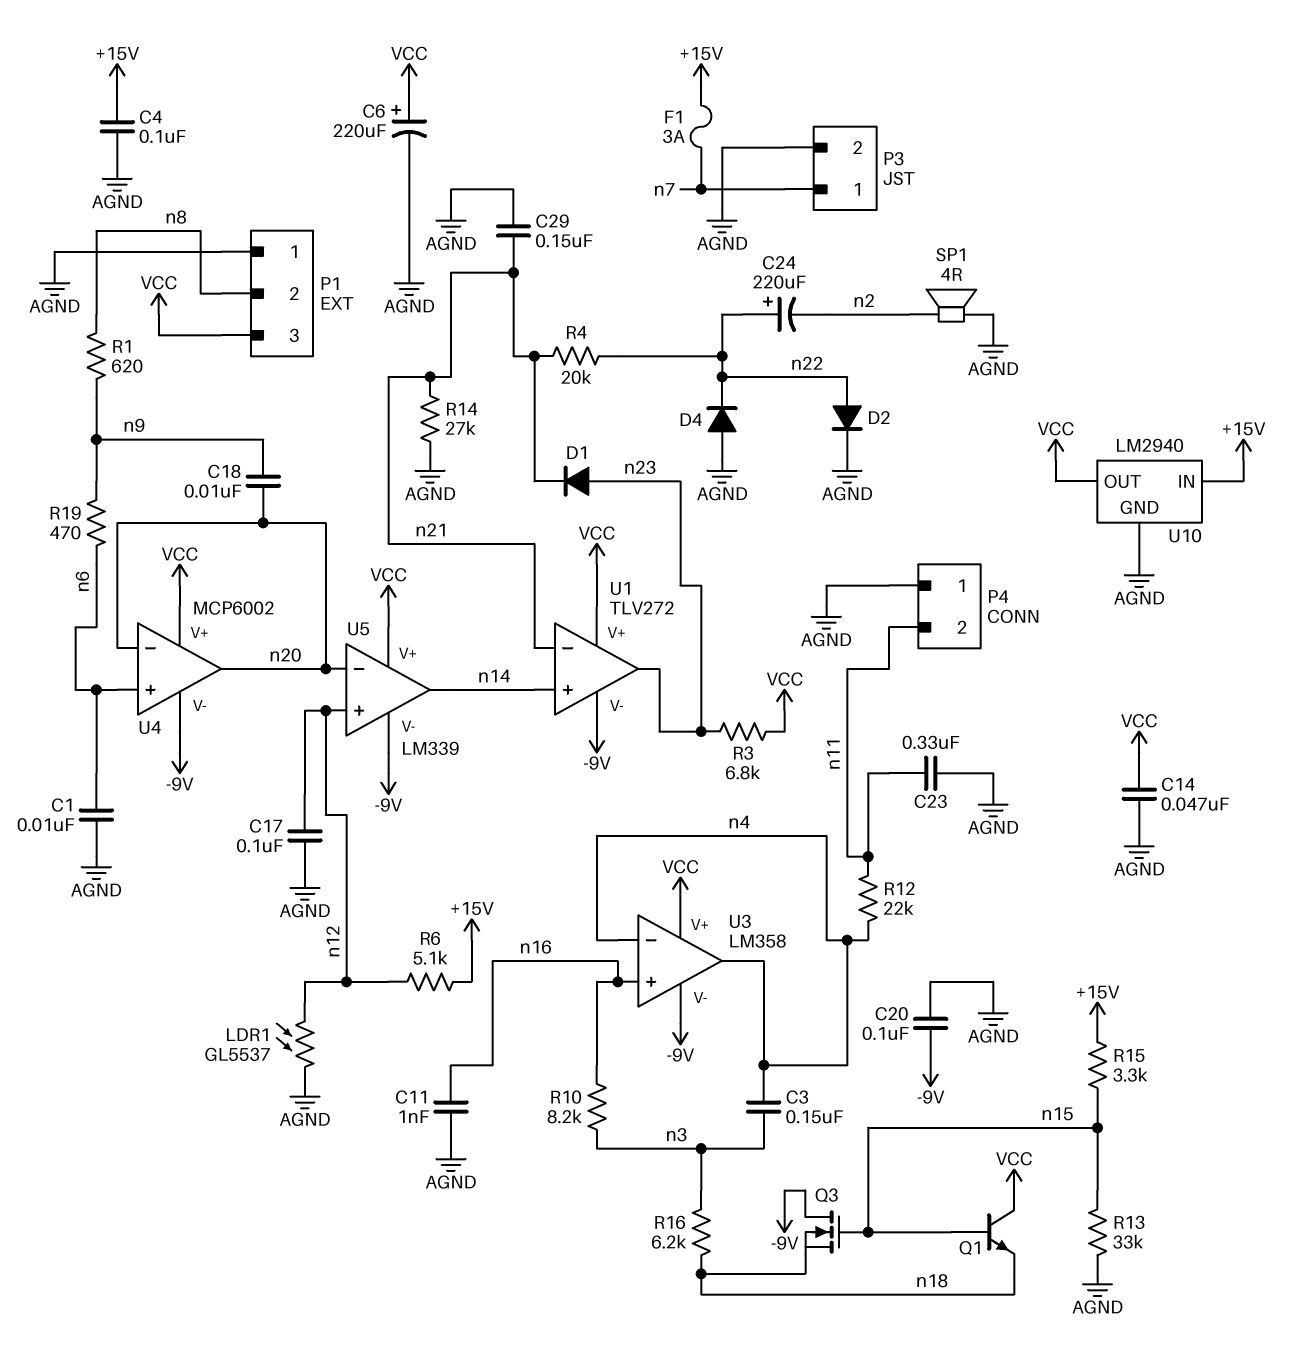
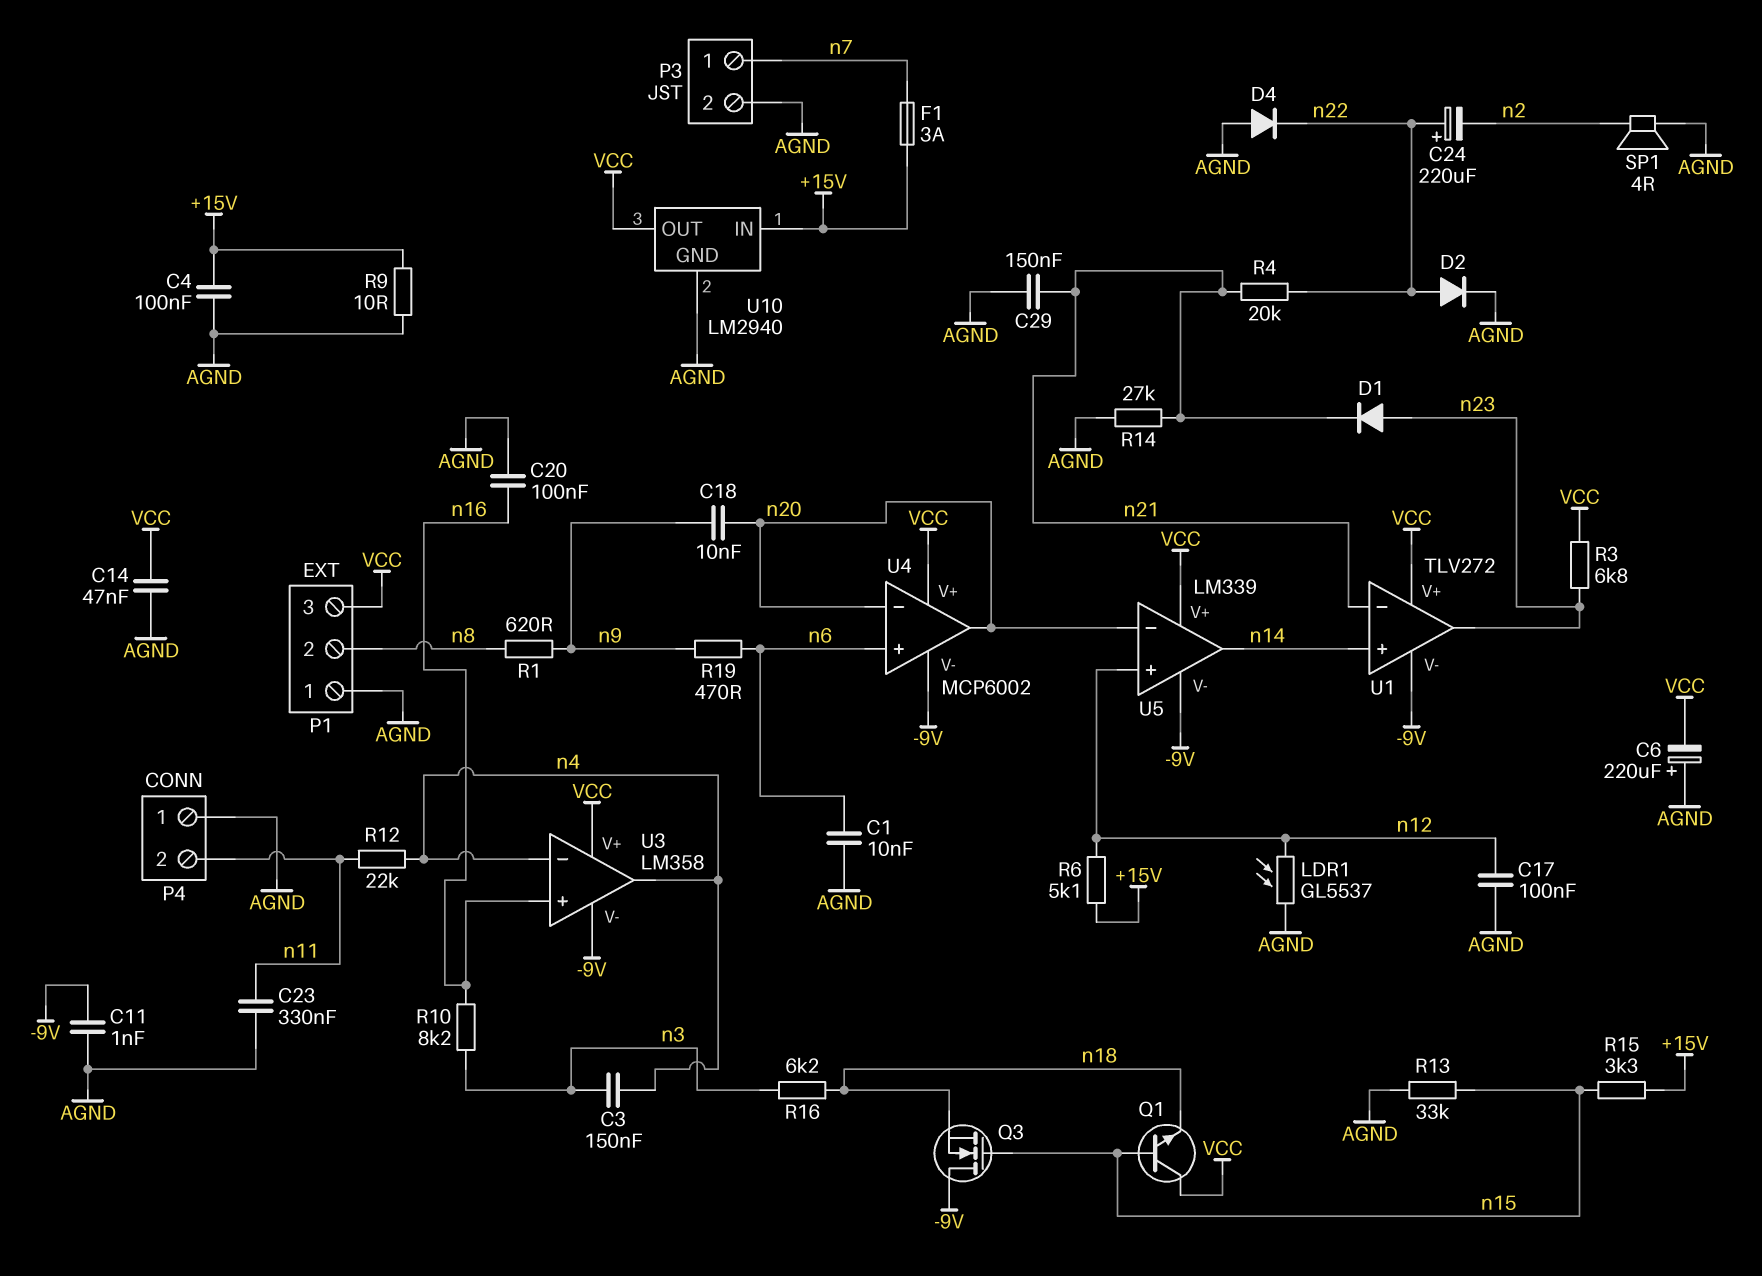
C6: 220uF (plus VCC, minus AGND) -> 220uF (plus AGND, minus VCC)
C11: 1nF (AGND, n16) -> 1nF (-9V, AGND)
C20: 100nF (-9V, AGND) -> 100nF (AGND, n16)
R9: none -> 10 (+15V, AGND)

